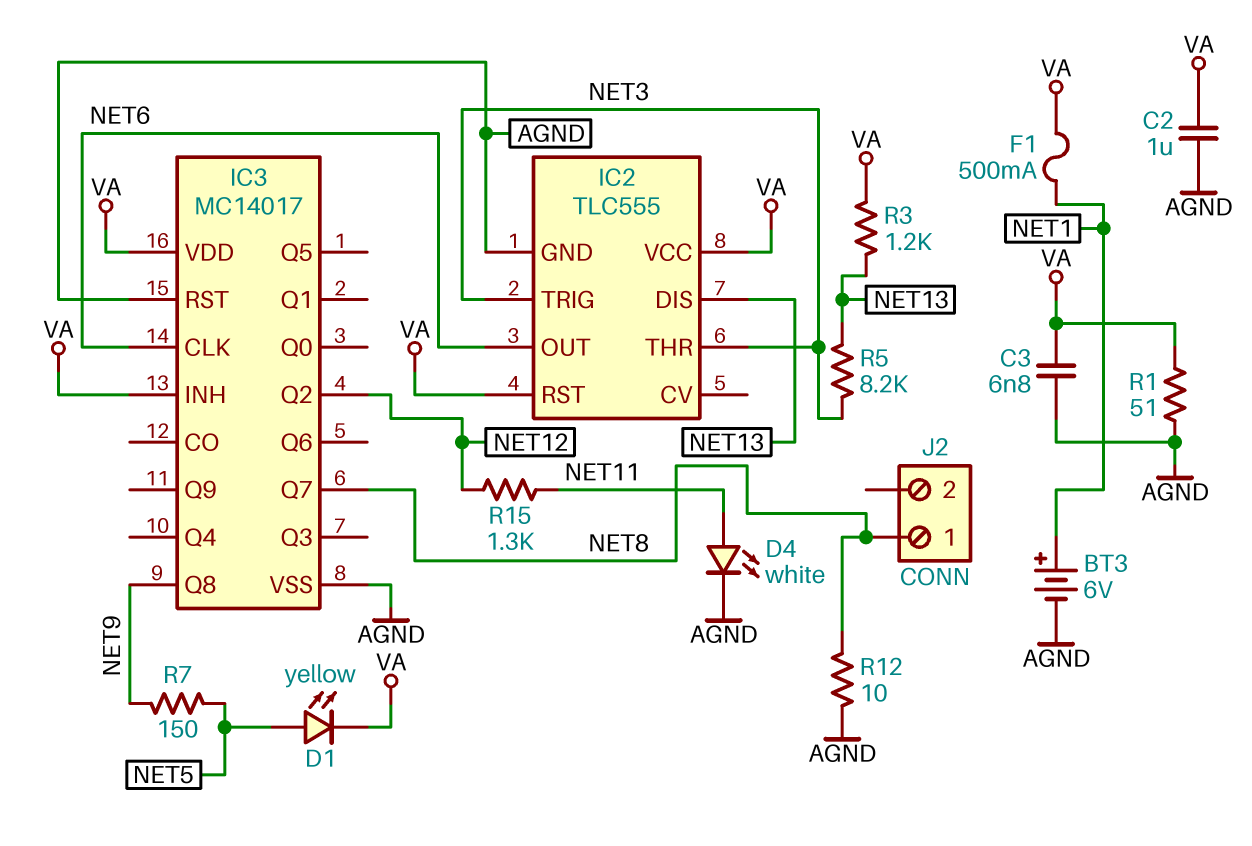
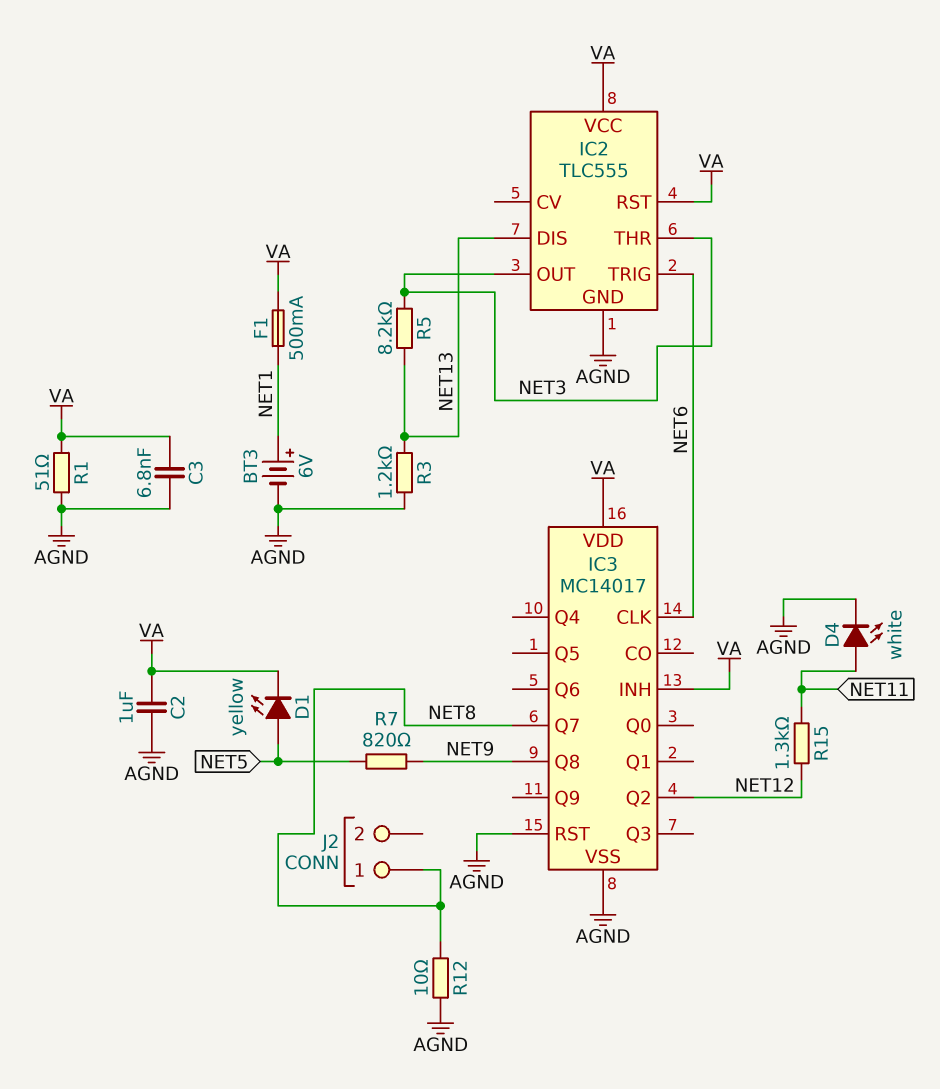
IC2 pin OUT: NET6 -> NET3
IC2 pin TRIG: NET3 -> NET6
R3: 1.2k (NET13, VA) -> 1.2k (AGND, NET13)
R7: 150 (NET5, NET9) -> 820 (NET5, NET9)

